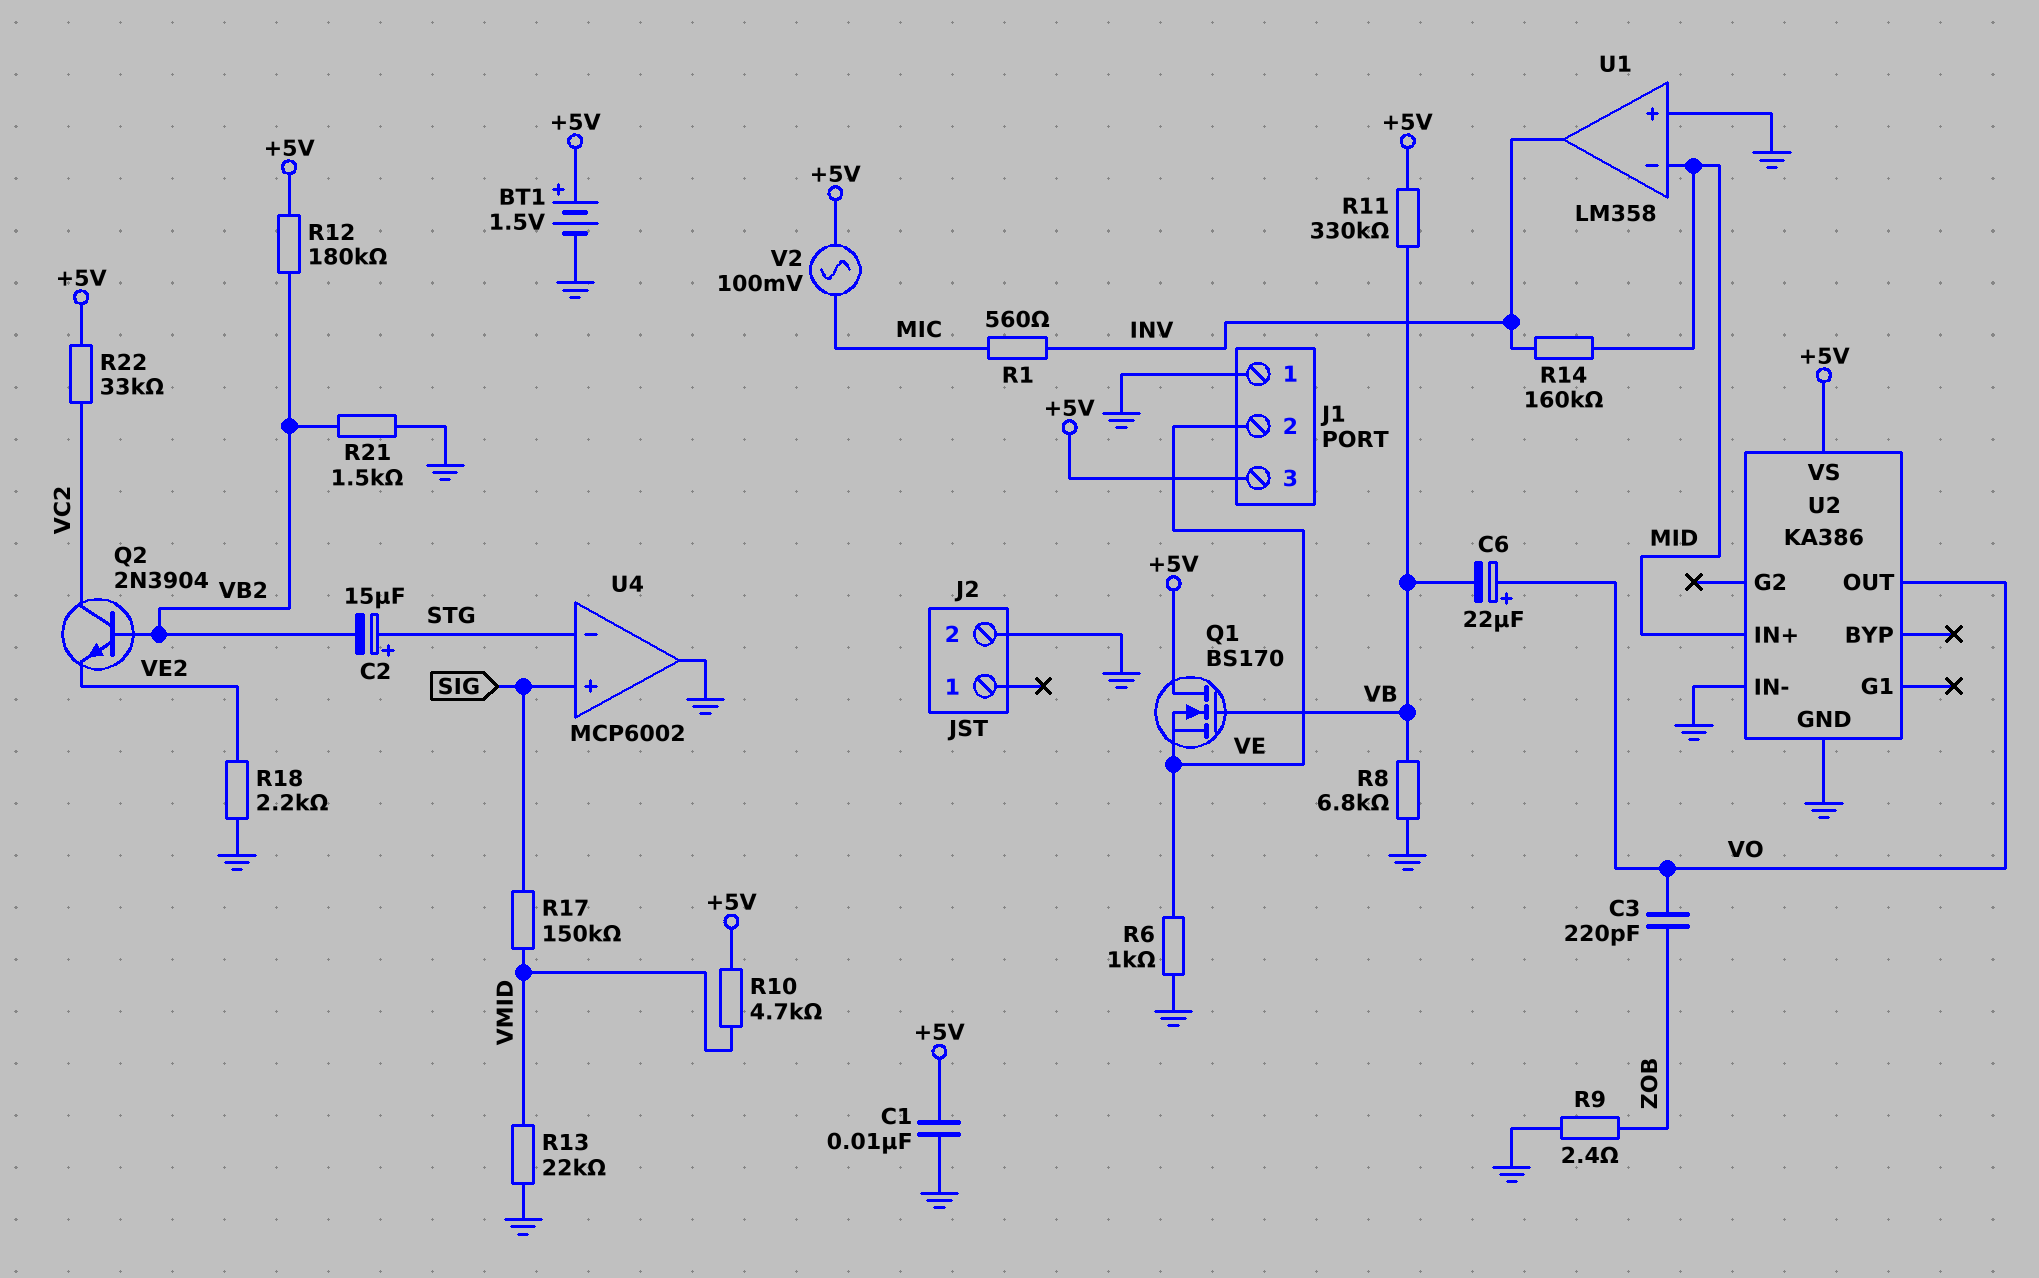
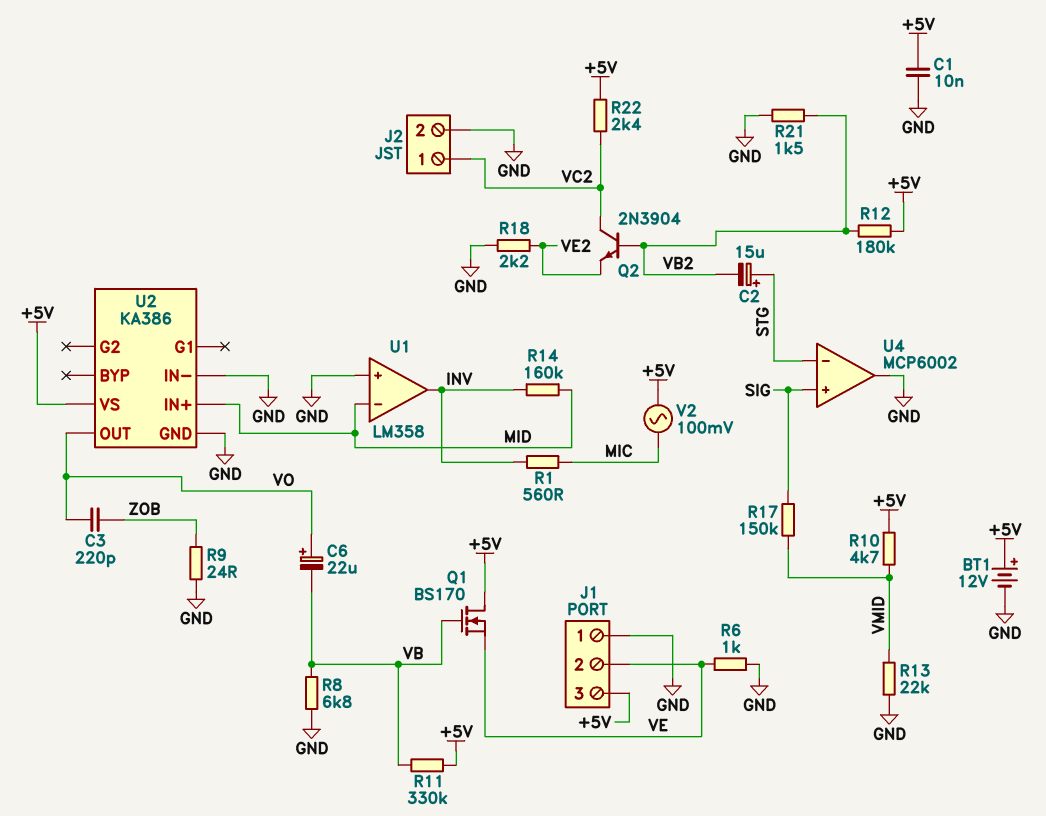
BT1: 1.5V (plus +5V, minus GND) -> 12V (plus +5V, minus GND)
J2 pin 1: none -> VC2
R9: 2.4 (GND, ZOB) -> 24 (GND, ZOB)
R22: 33k (+5V, VC2) -> 2.4k (+5V, VC2)

